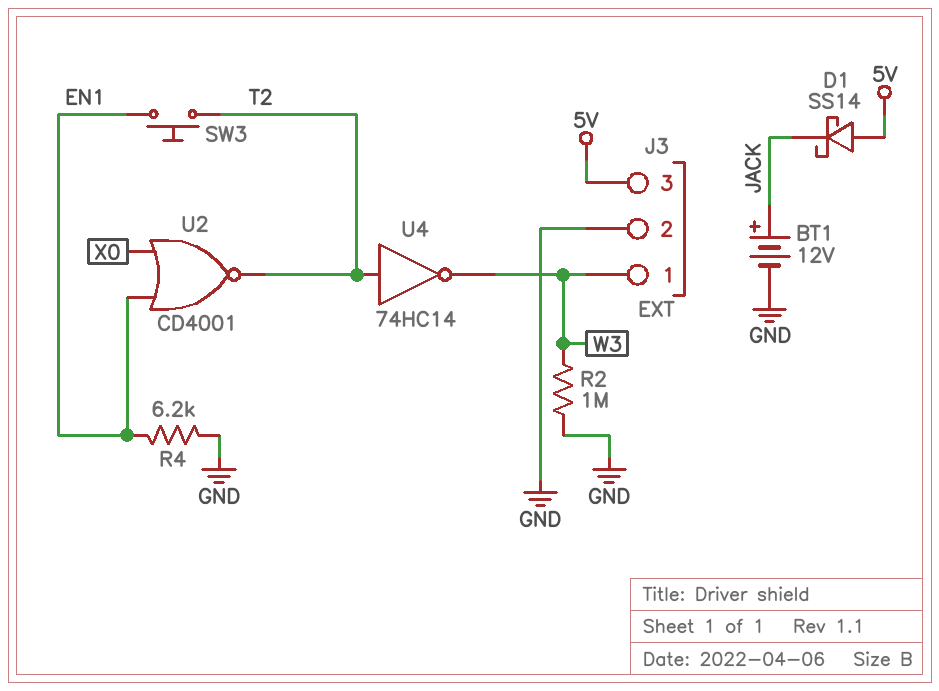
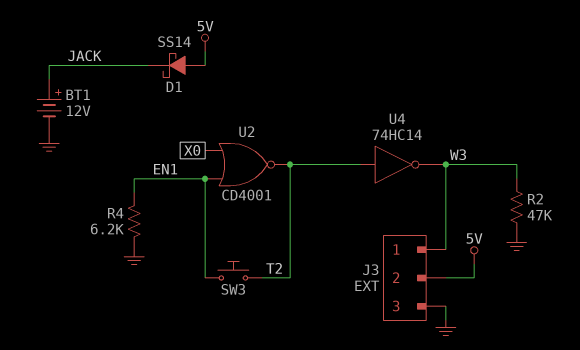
J3 pin 2: GND -> 5V
J3 pin 3: 5V -> GND
R2: 1M (GND, W3) -> 47k (GND, W3)

